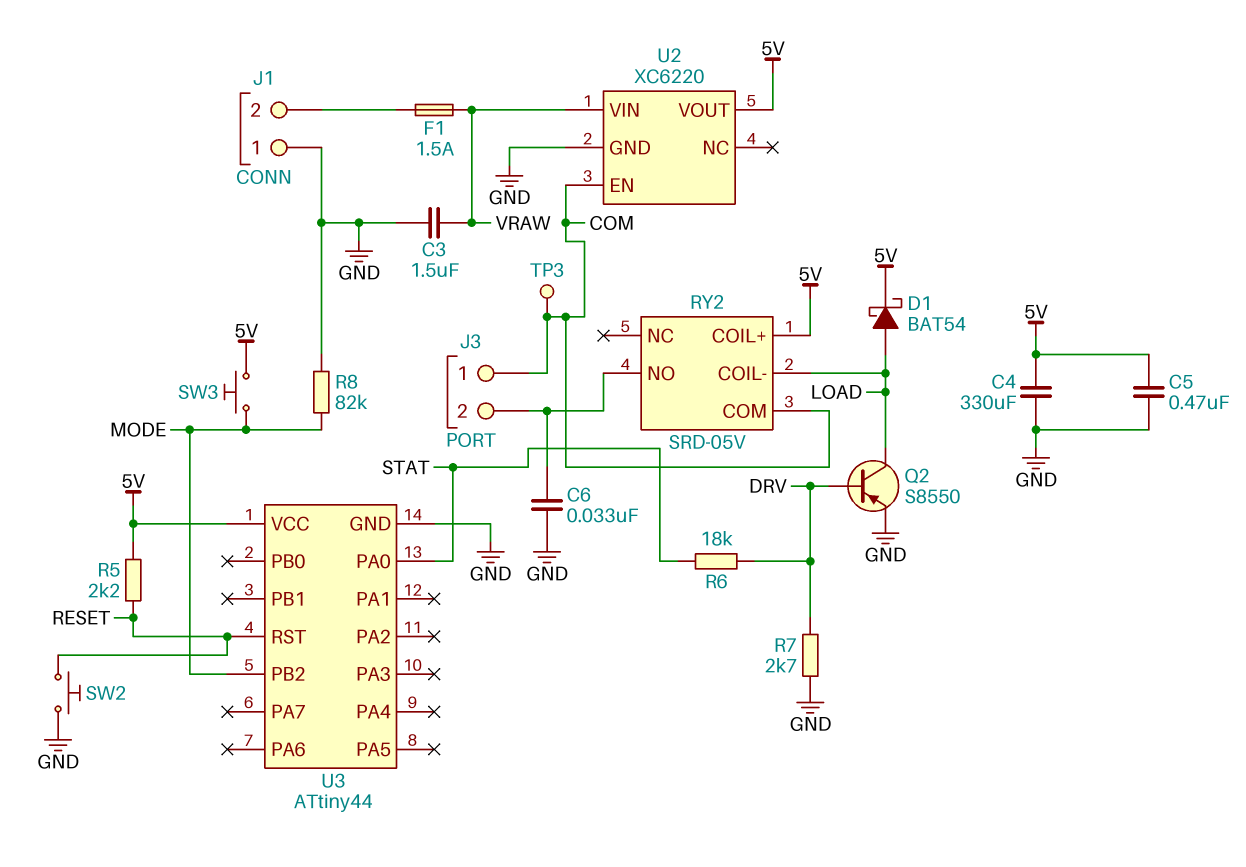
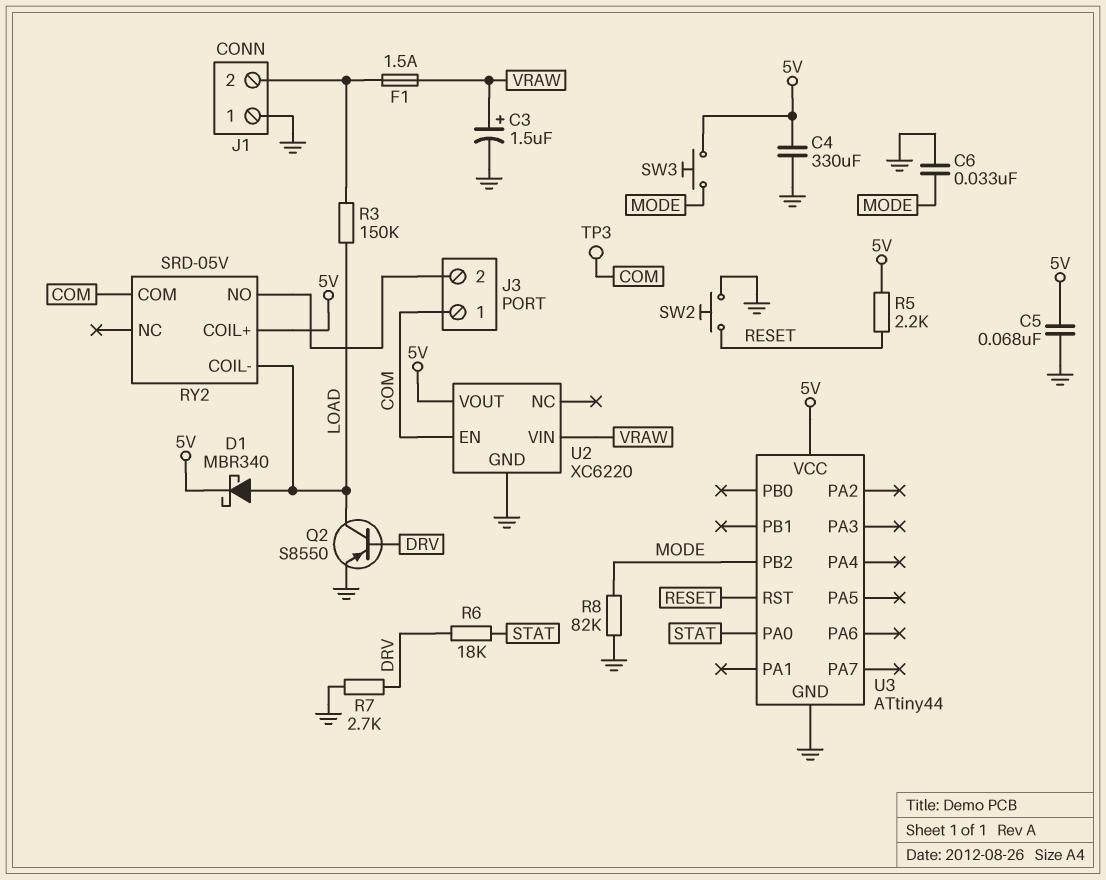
C3: 1.5uF (GND, VRAW) -> 1.5uF (plus VRAW, minus GND)
C5: 470nF (5V, GND) -> 68nF (5V, GND)
C6: 33nF (GND, J3/2) -> 33nF (GND, MODE)
D1: schottky BAT54 (A LOAD, K 5V) -> schottky MBR340 (A LOAD, K 5V)
R3: none -> 150k (J1/2, LOAD)

